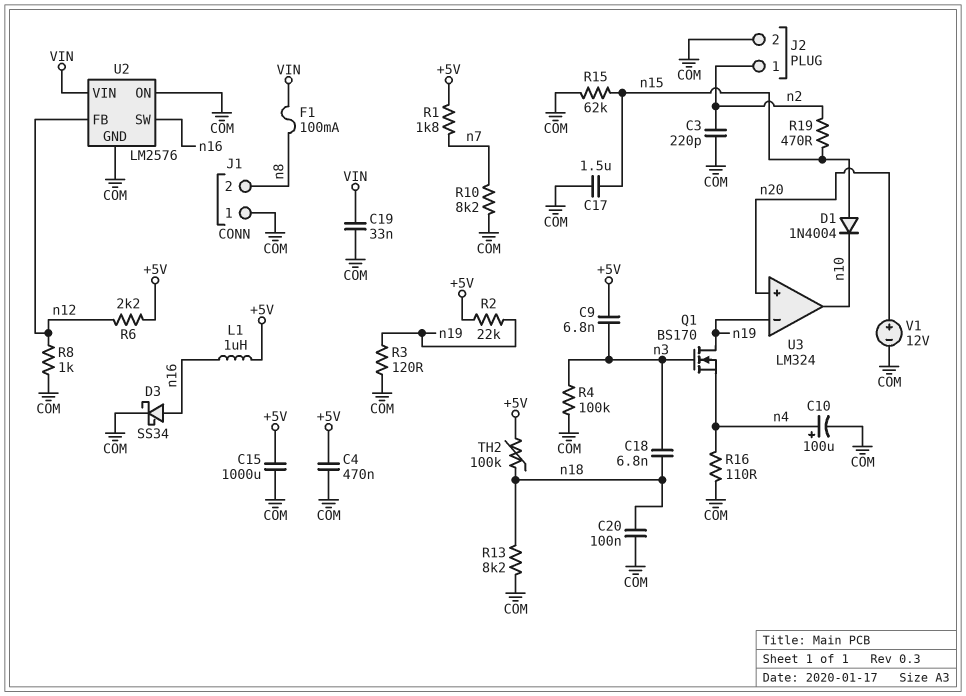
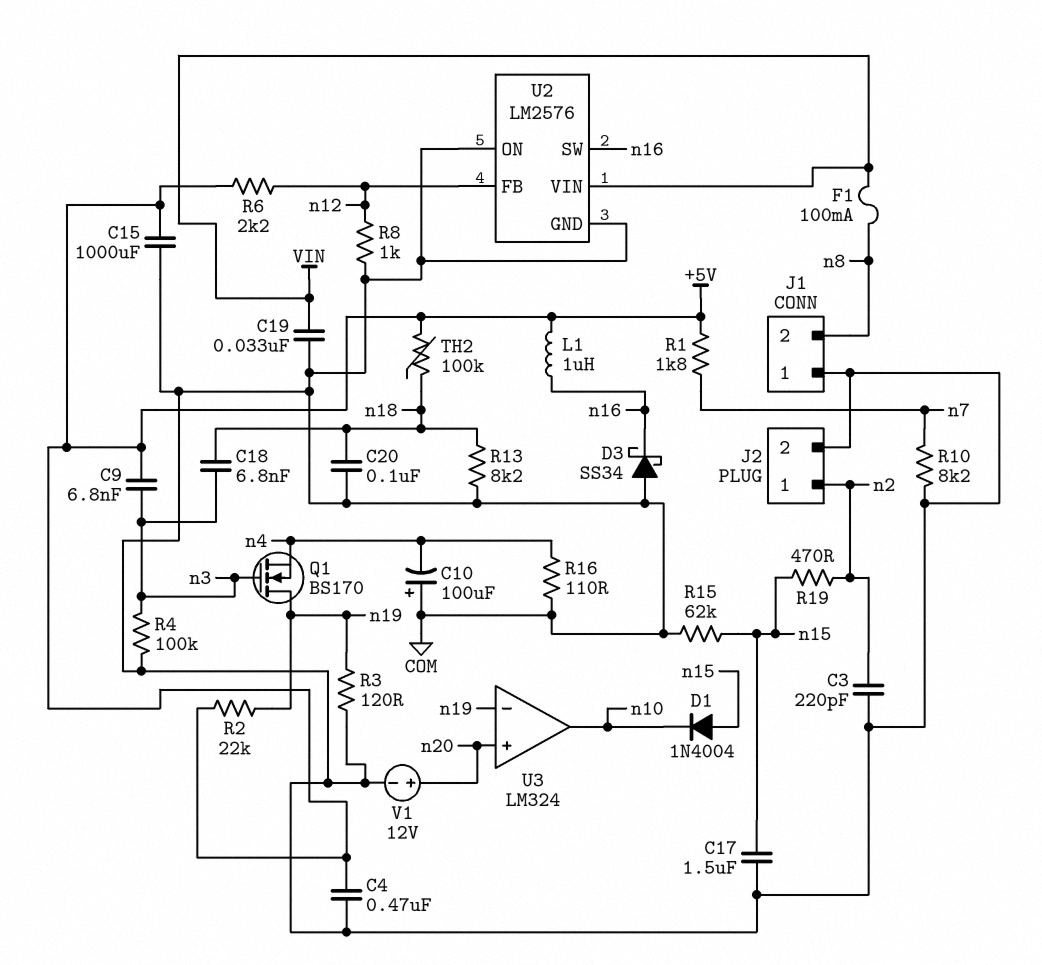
C10: 100uF (plus n4, minus COM) -> 100uF (plus COM, minus n4)
D3: schottky SS34 (A n16, K COM) -> schottky SS34 (A COM, K n16)

